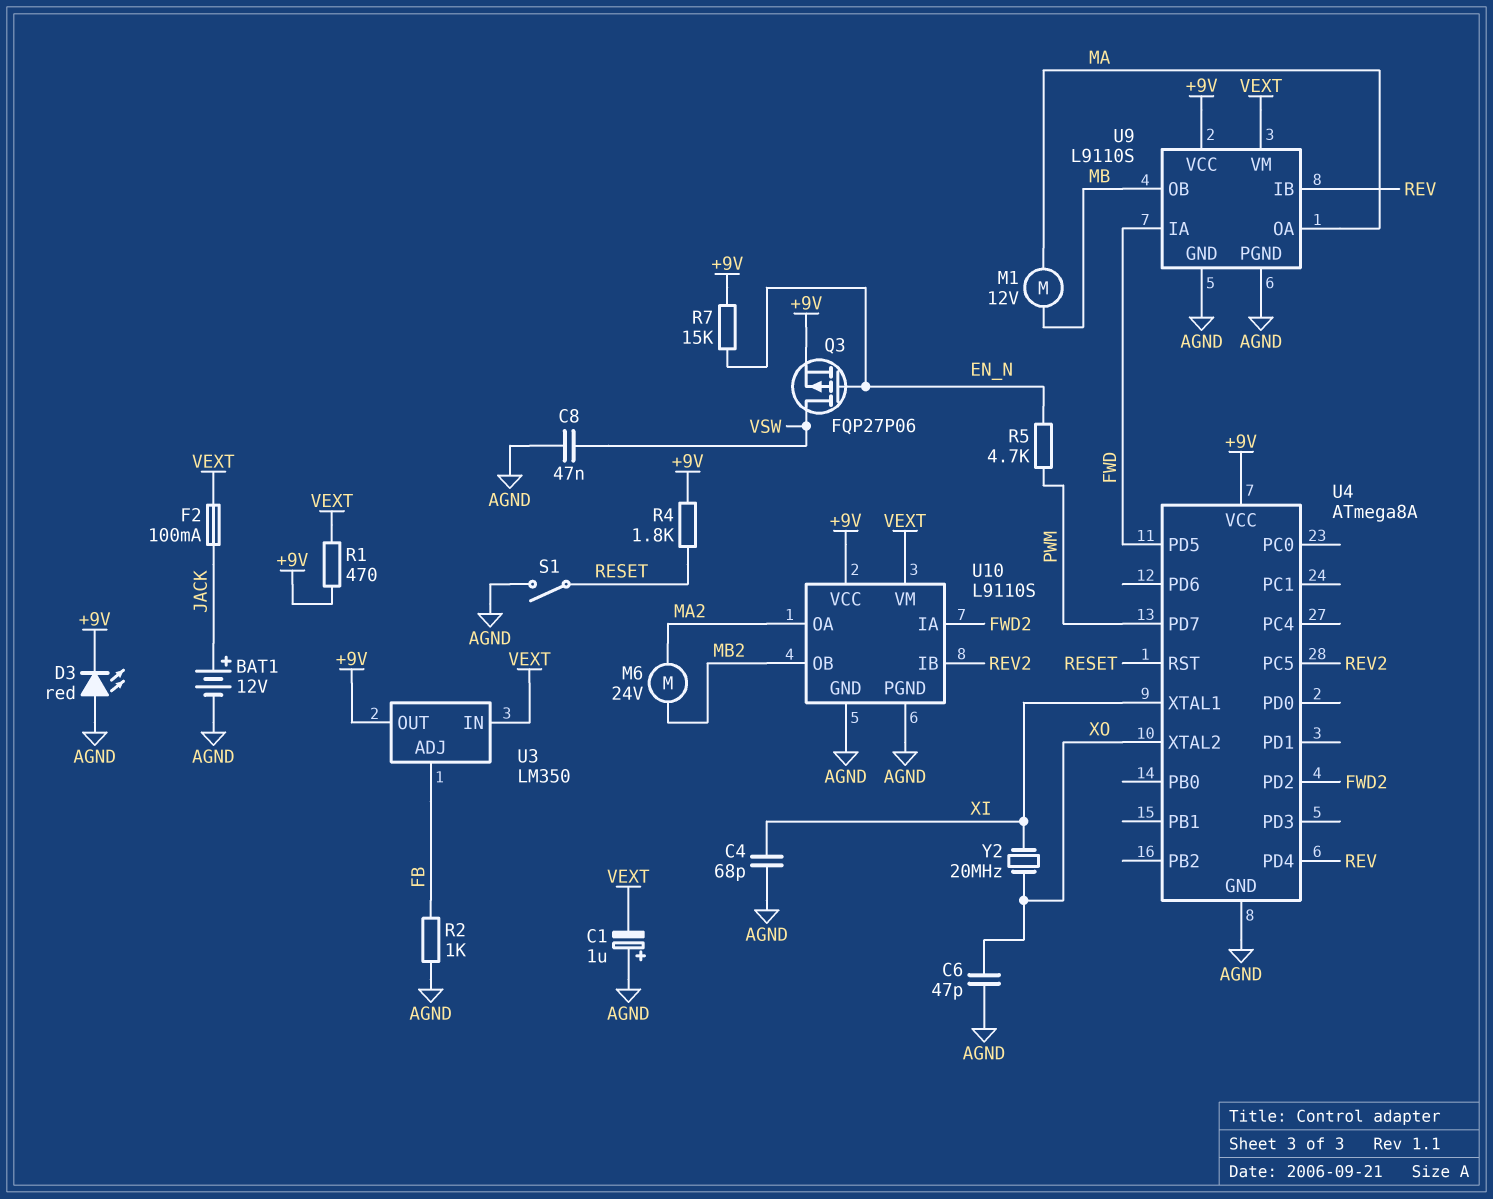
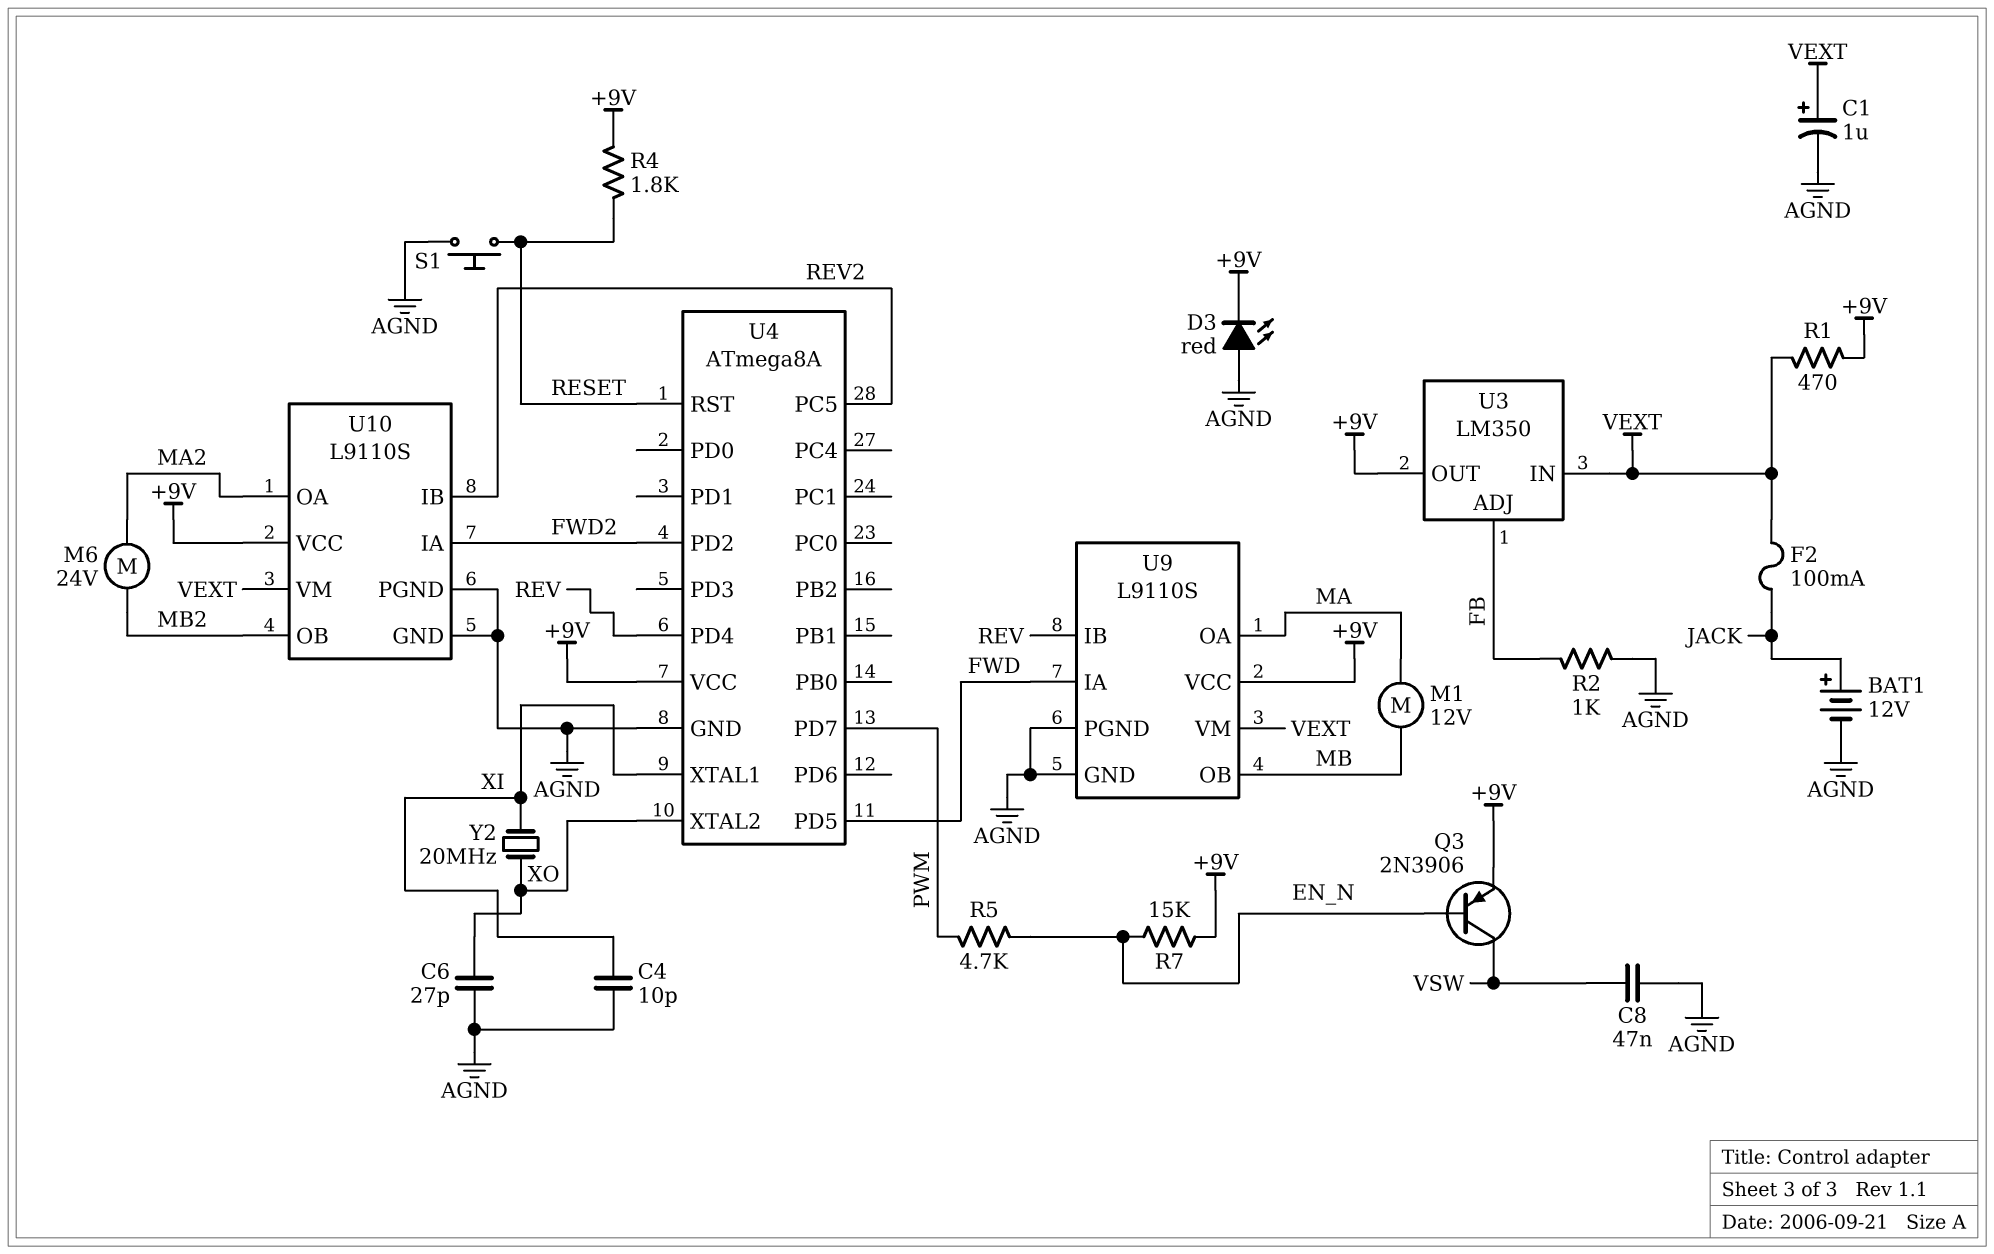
C1: 1uF (plus AGND, minus VEXT) -> 1uF (plus VEXT, minus AGND)
C4: 68pF (AGND, XI) -> 10pF (AGND, XI)
C6: 47pF (AGND, XO) -> 27pF (AGND, XO)
Q3: PMOS FQP27P06 (G EN_N, D VSW, S +9V) -> PNP 2N3906 (B EN_N, C VSW, E +9V)
S1: switch (AGND, RESET) -> button (AGND, RESET)

